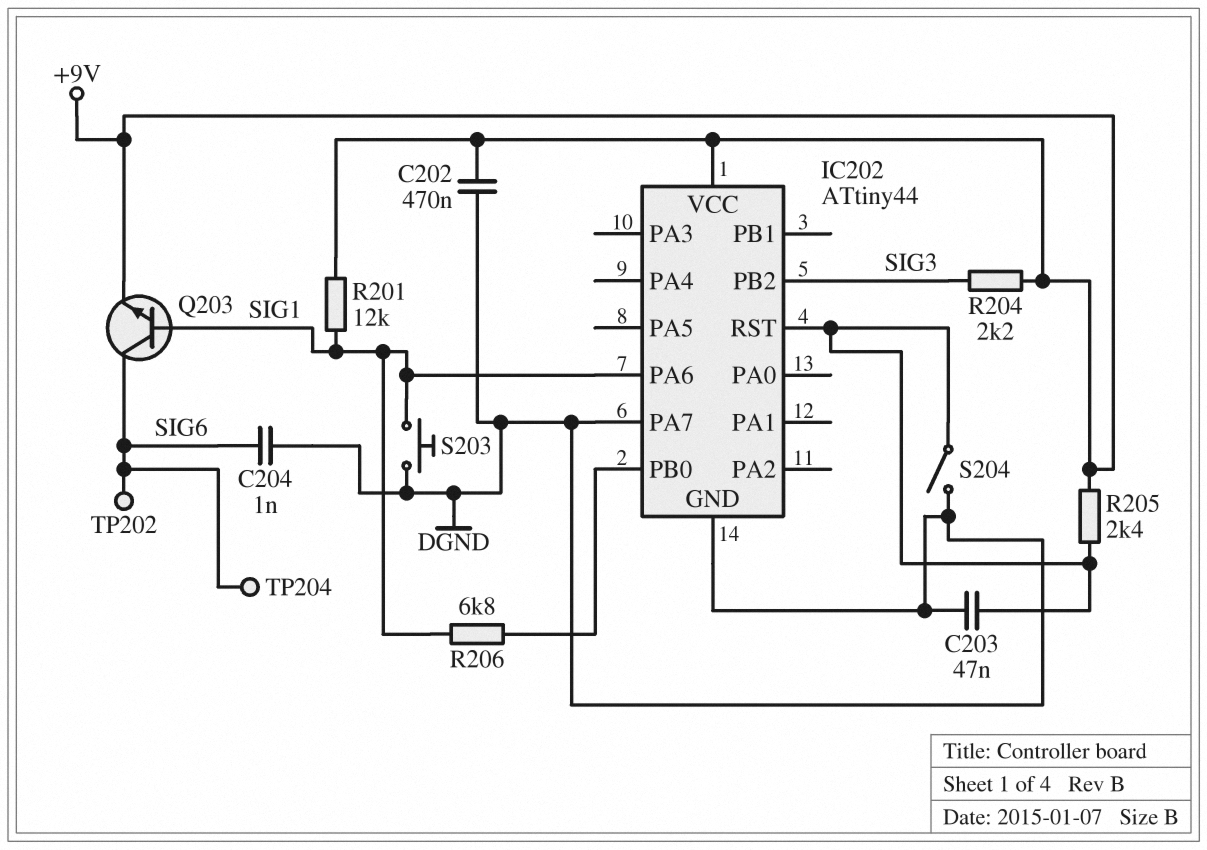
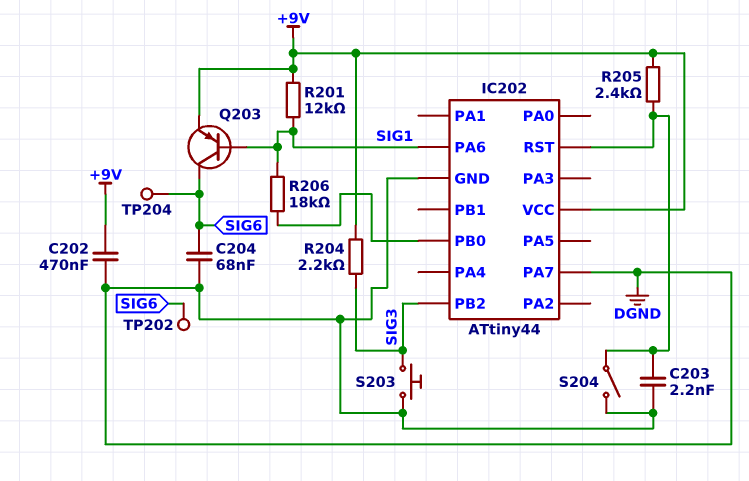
C203: 47nF (DGND, IC202/RST) -> 2.2nF (DGND, IC202/RST)
C204: 1nF (DGND, SIG6) -> 68nF (DGND, SIG6)
Q203: NPN (B SIG1, C SIG6, E +9V) -> PNP (B SIG1, C SIG6, E +9V)
R206: 6.8k (IC202/PB0, SIG1) -> 18k (IC202/PB0, SIG1)
S203: button (DGND, SIG1) -> button (DGND, SIG3)

